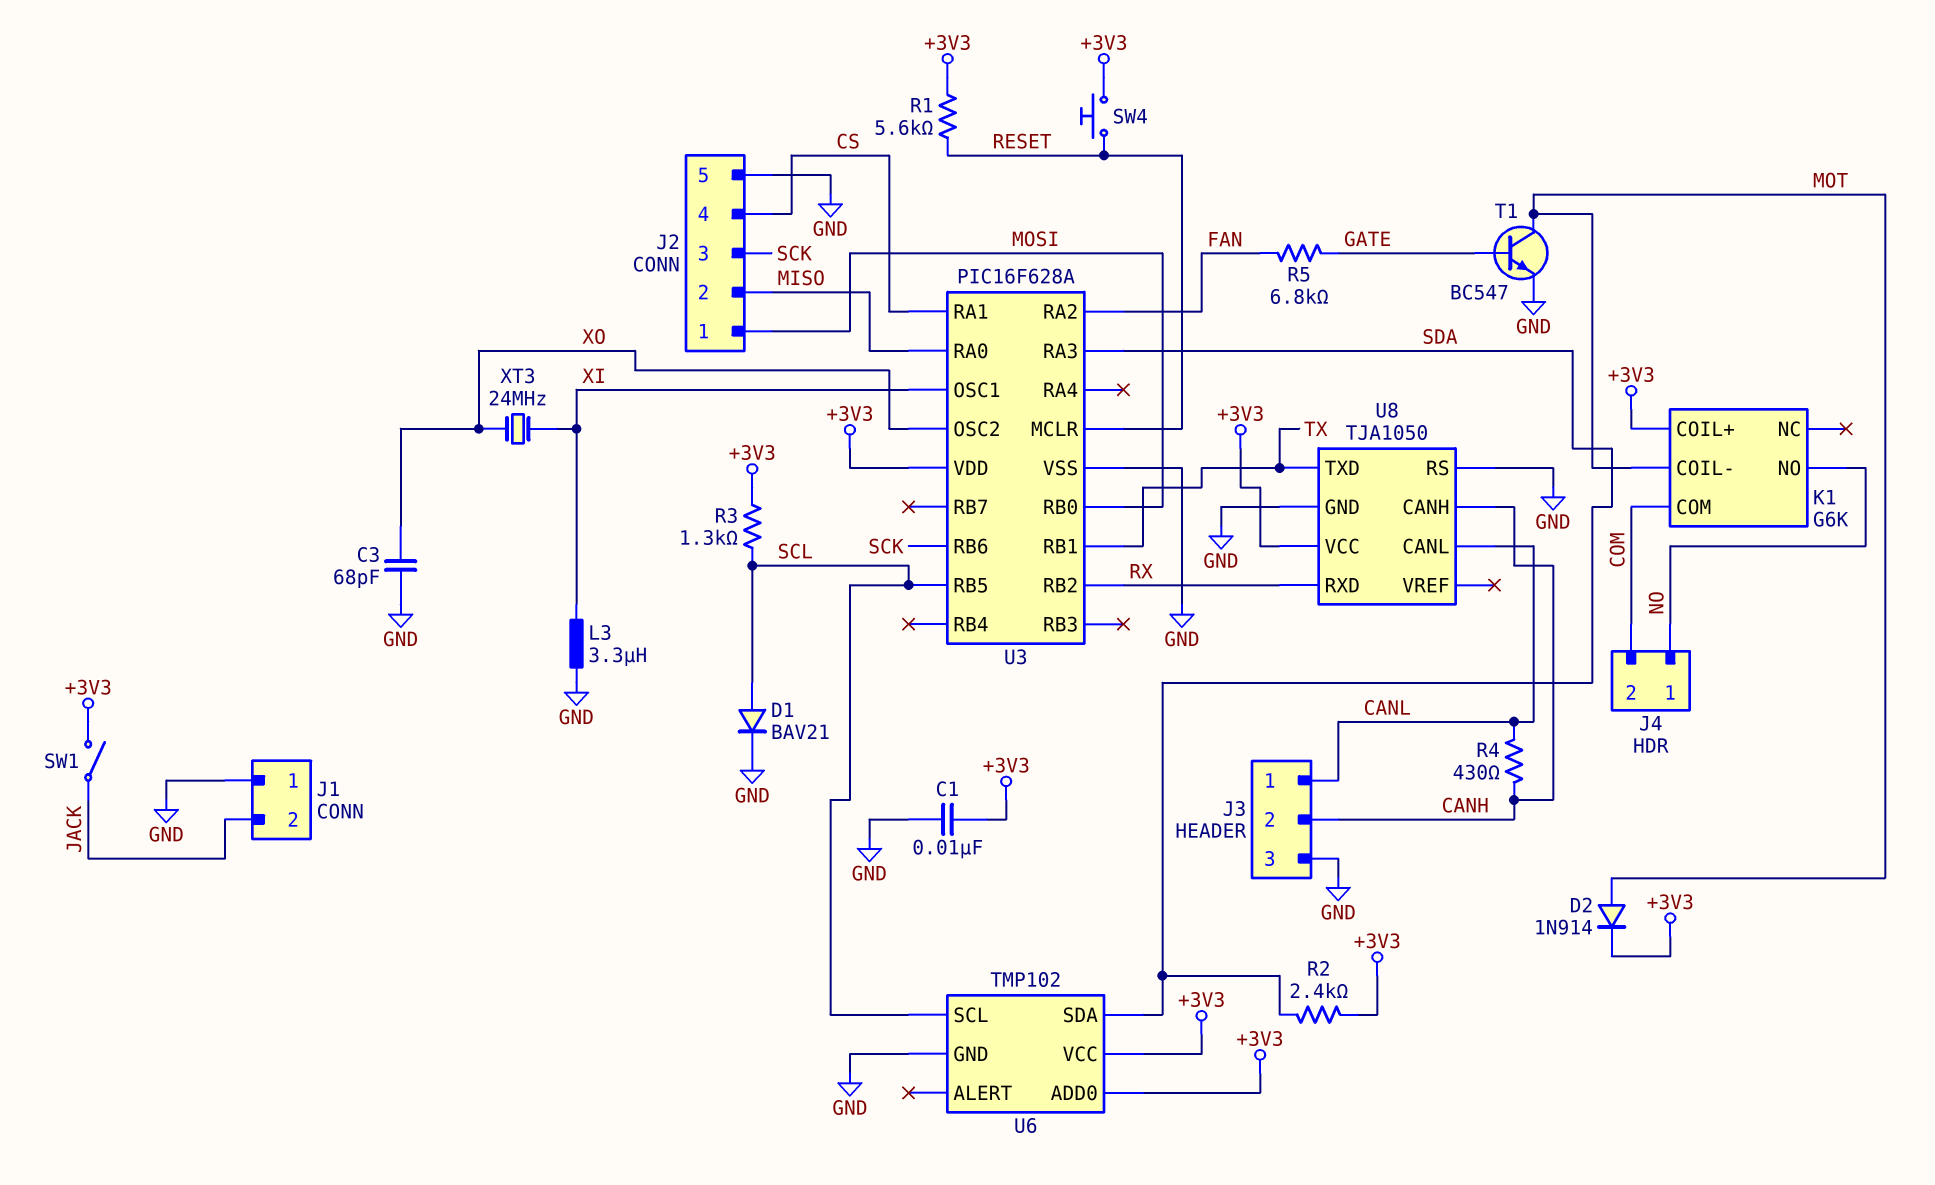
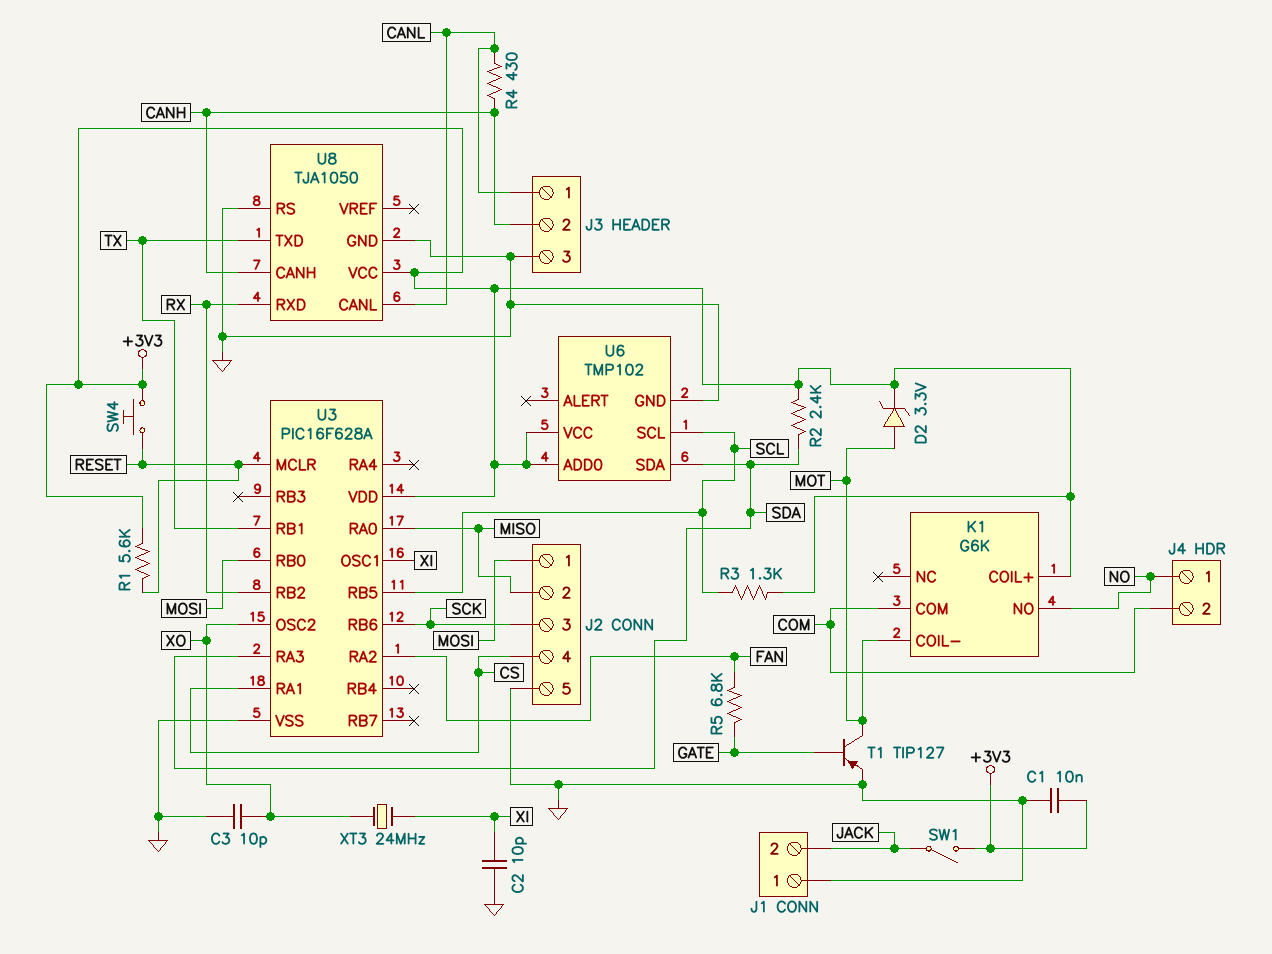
C2: none -> 10pF (GND, XI)
C3: 68pF (GND, XO) -> 10pF (GND, XO)
D1: diode BAV21 (A SCL, K GND) -> none
D2: diode 1N914 (A MOT, K +3V3) -> zener 3.3V (A MOT, K +3V3)
L3: 3.3uH (GND, XI) -> none
T1: NPN BC547 (B GATE, C MOT, E GND) -> PNP TIP127 (B GATE, C MOT, E GND)

